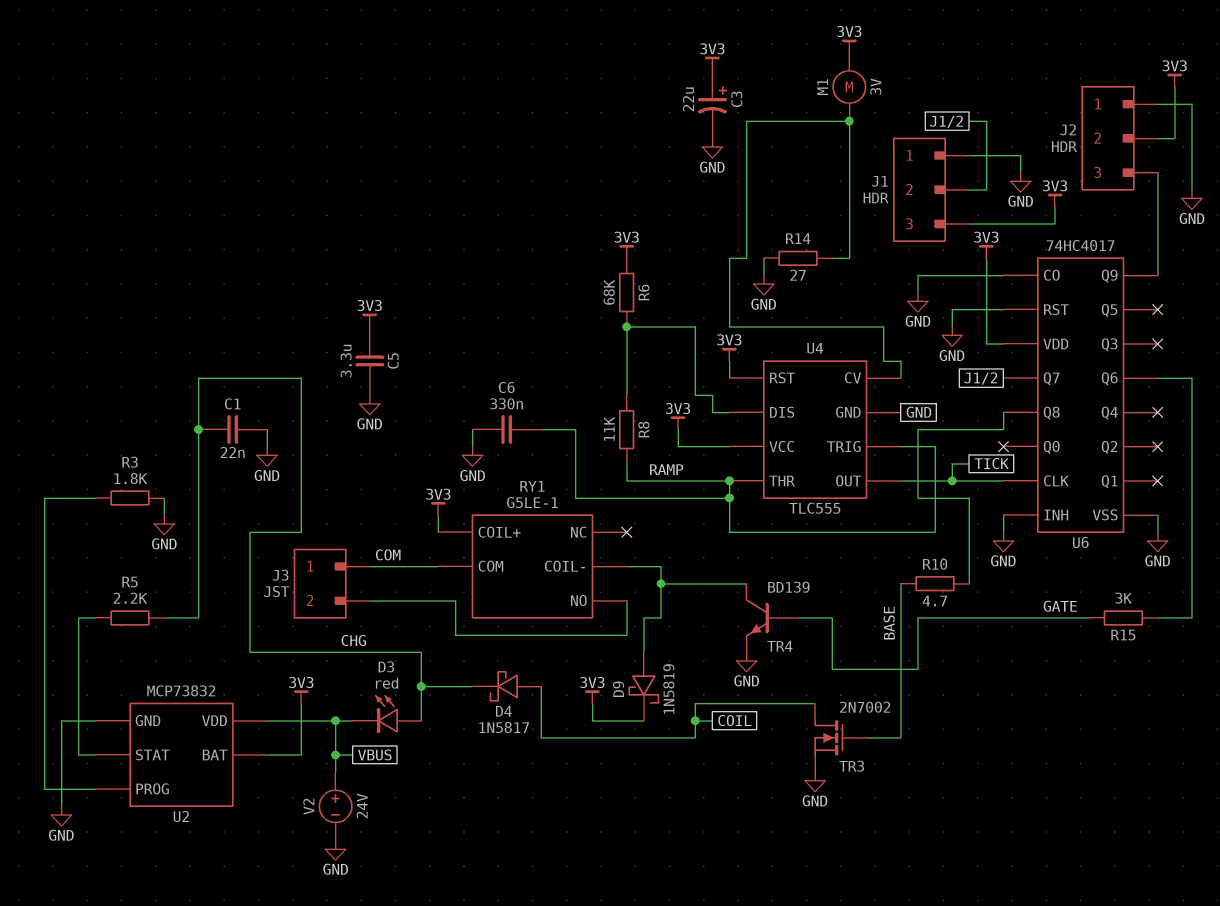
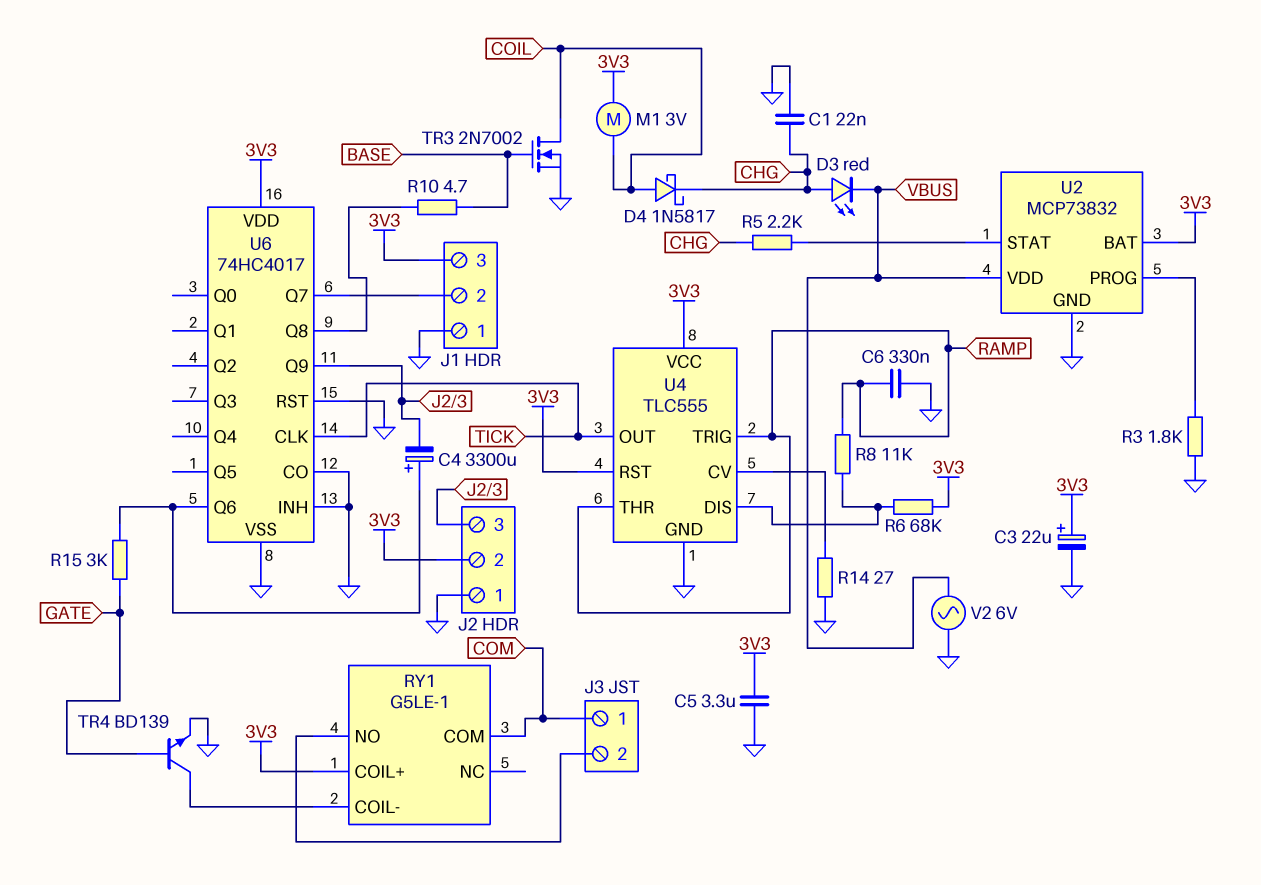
C4: none -> 3300uF (plus U6/Q6, minus J2/3)
D9: schottky 1N5819 (A RY1/COIL-, K 3V3) -> none
M1: motor 3V (3V3, U4/CV) -> motor 3V (3V3, COIL)
V2: 24V (plus VBUS, minus GND) -> AC 6V (GND, VBUS)

